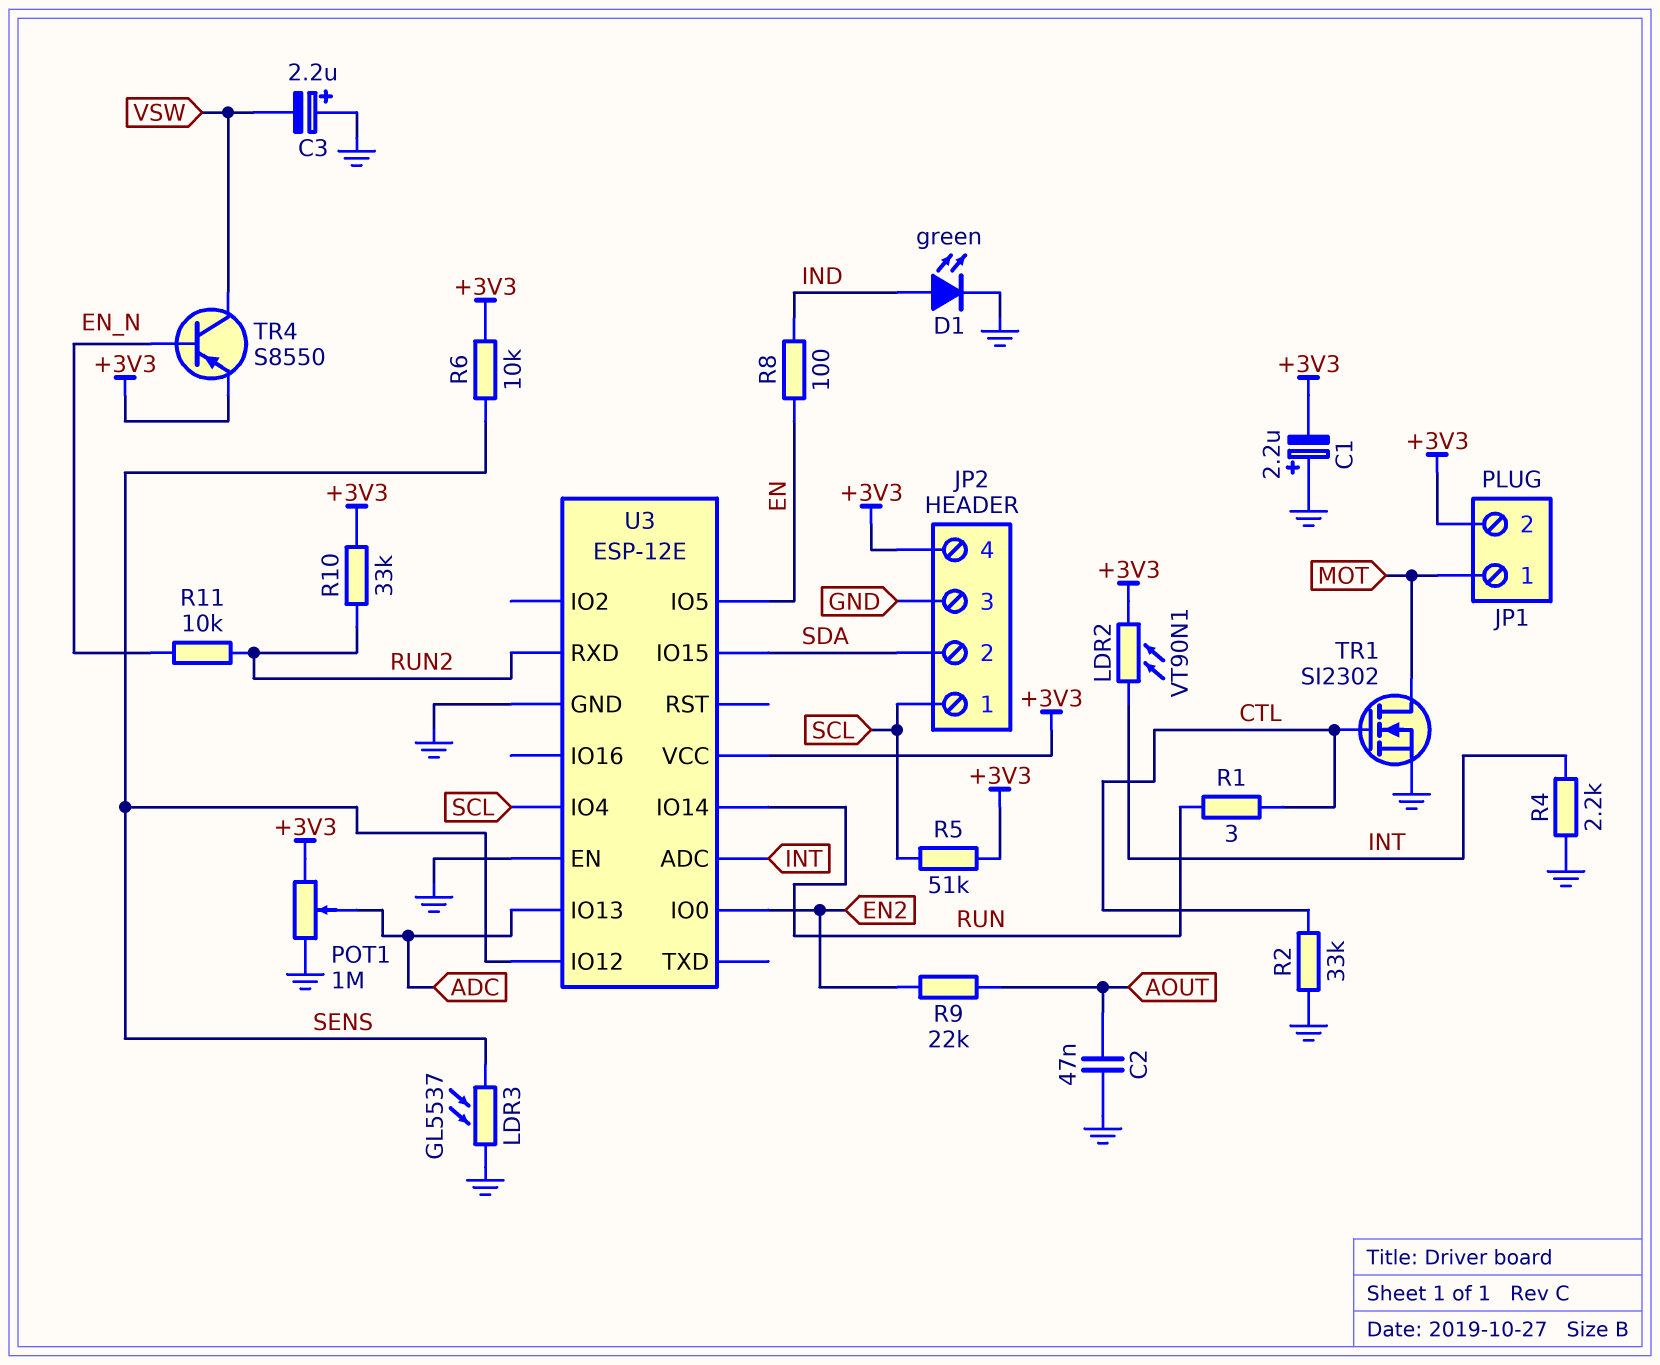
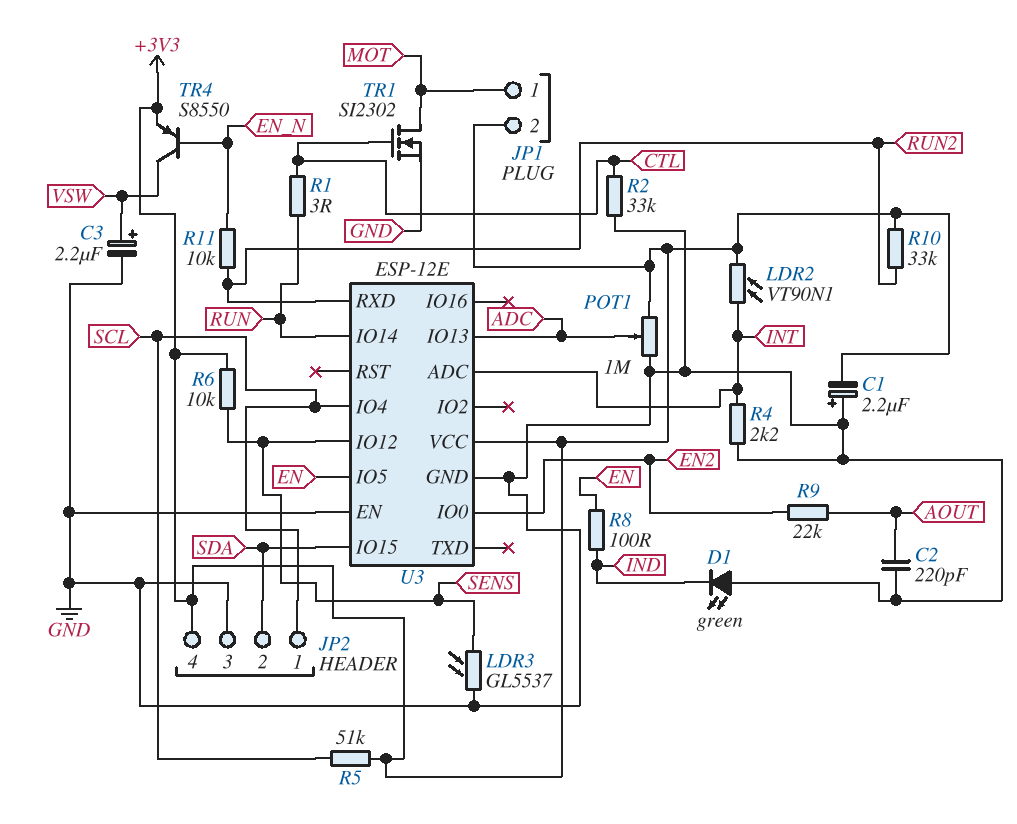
C2: 47nF (AOUT, GND) -> 220pF (AOUT, GND)
C3: 2.2uF (plus GND, minus VSW) -> 2.2uF (plus VSW, minus GND)
D1: LED green (A IND, K GND) -> LED green (A GND, K IND)

